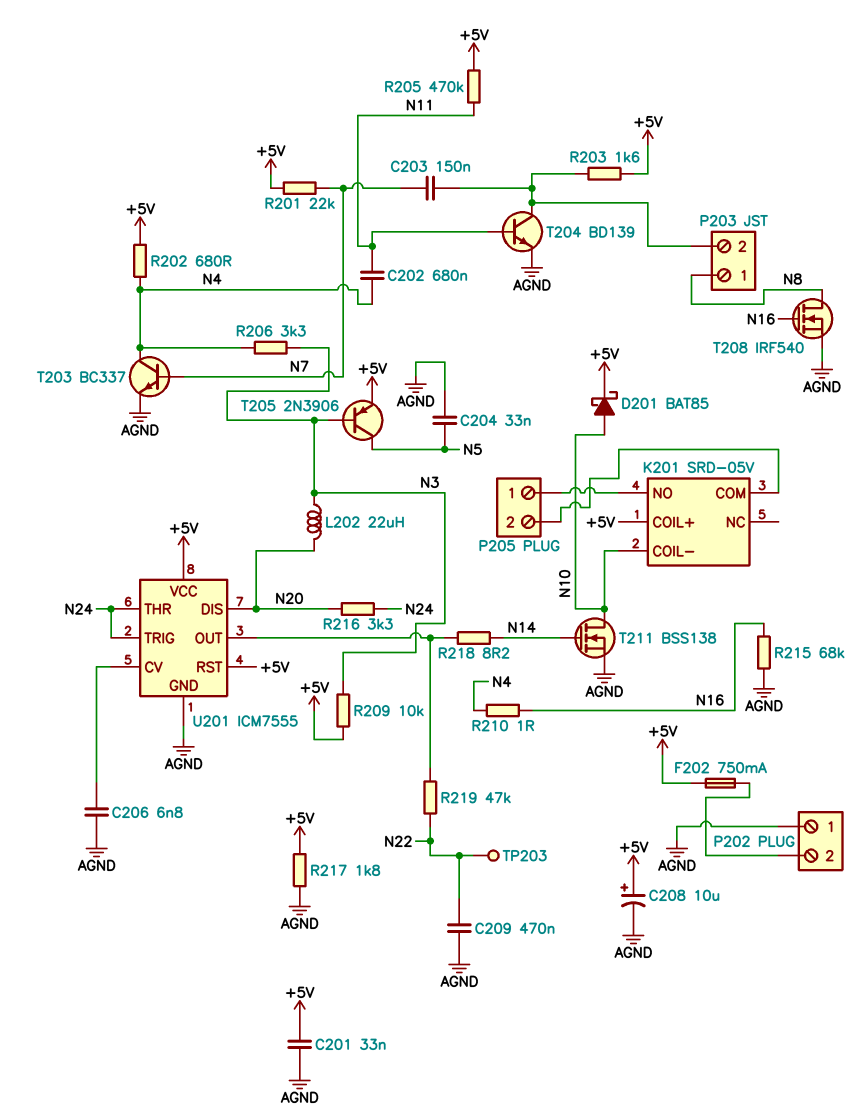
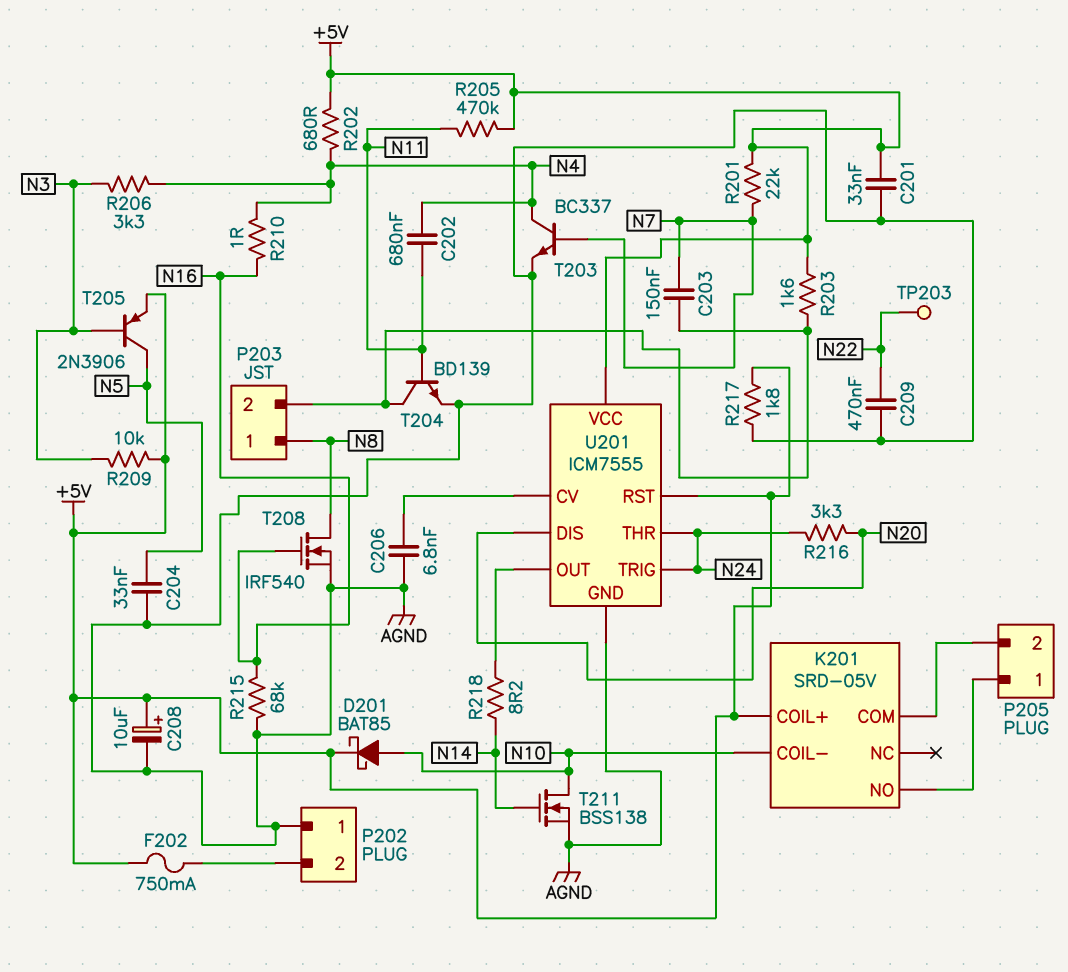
L202: 22uH (N3, N20) -> none
R219: 47k (N22, U201/OUT) -> none

